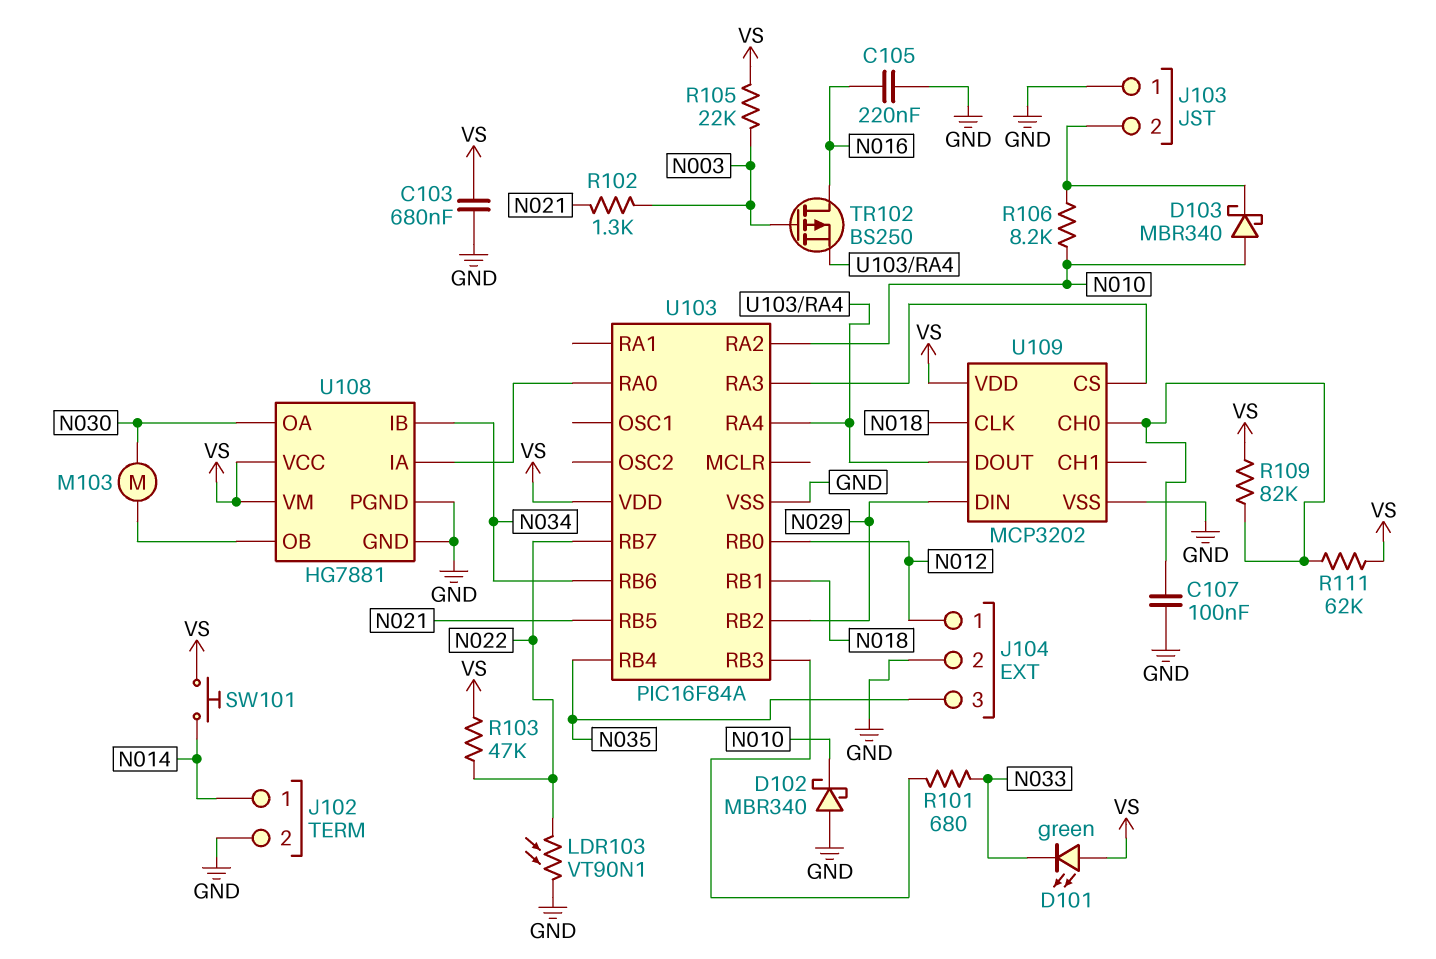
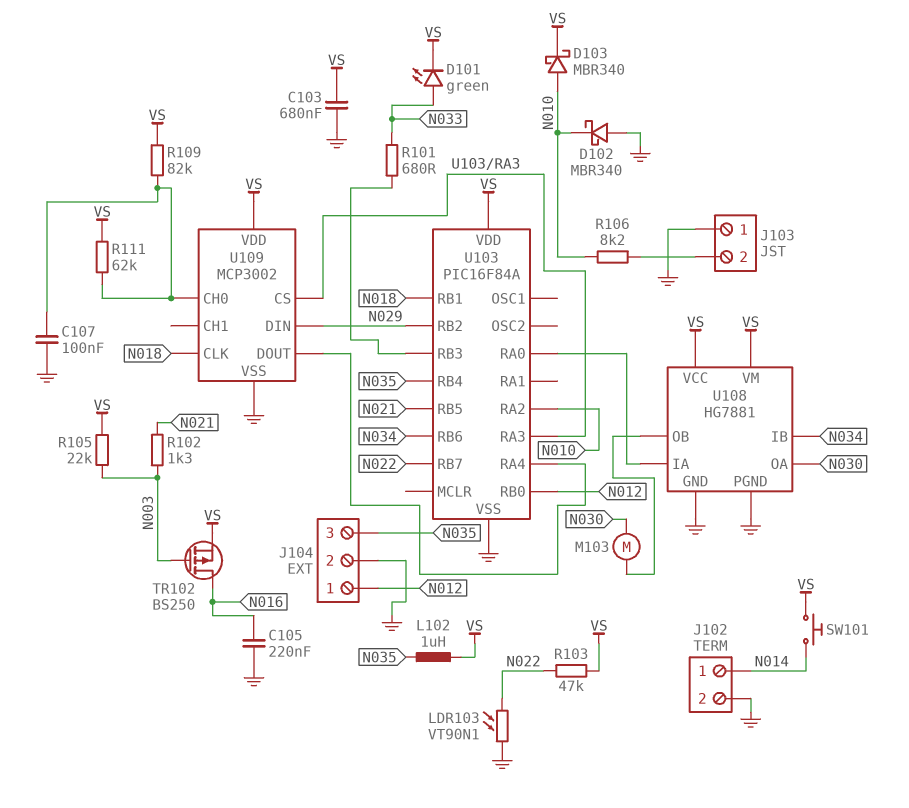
D101: LED green (A VS, K N033) -> LED green (A N033, K VS)
D103: schottky MBR340 (A N010, K J103/2) -> schottky MBR340 (A N010, K VS)
L102: none -> 1uH (N035, VS)
TR102: PMOS BS250 (G N003, D N016, S U103/RA4) -> PMOS BS250 (G N003, D N016, S VS)
U109: MCP3202 -> MCP3002

